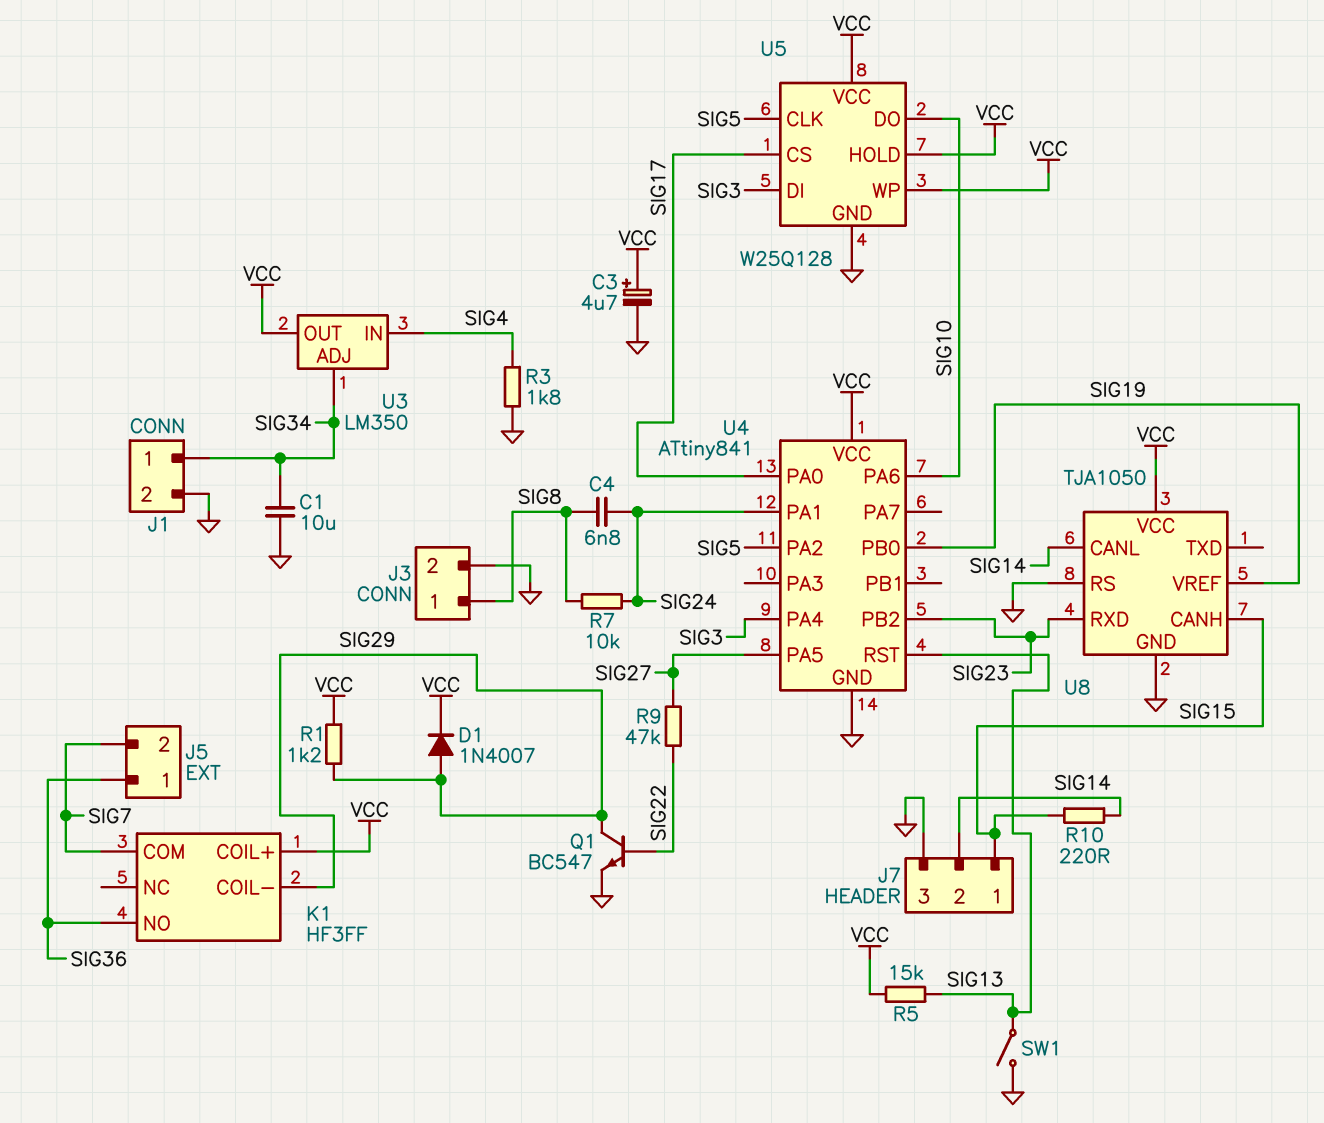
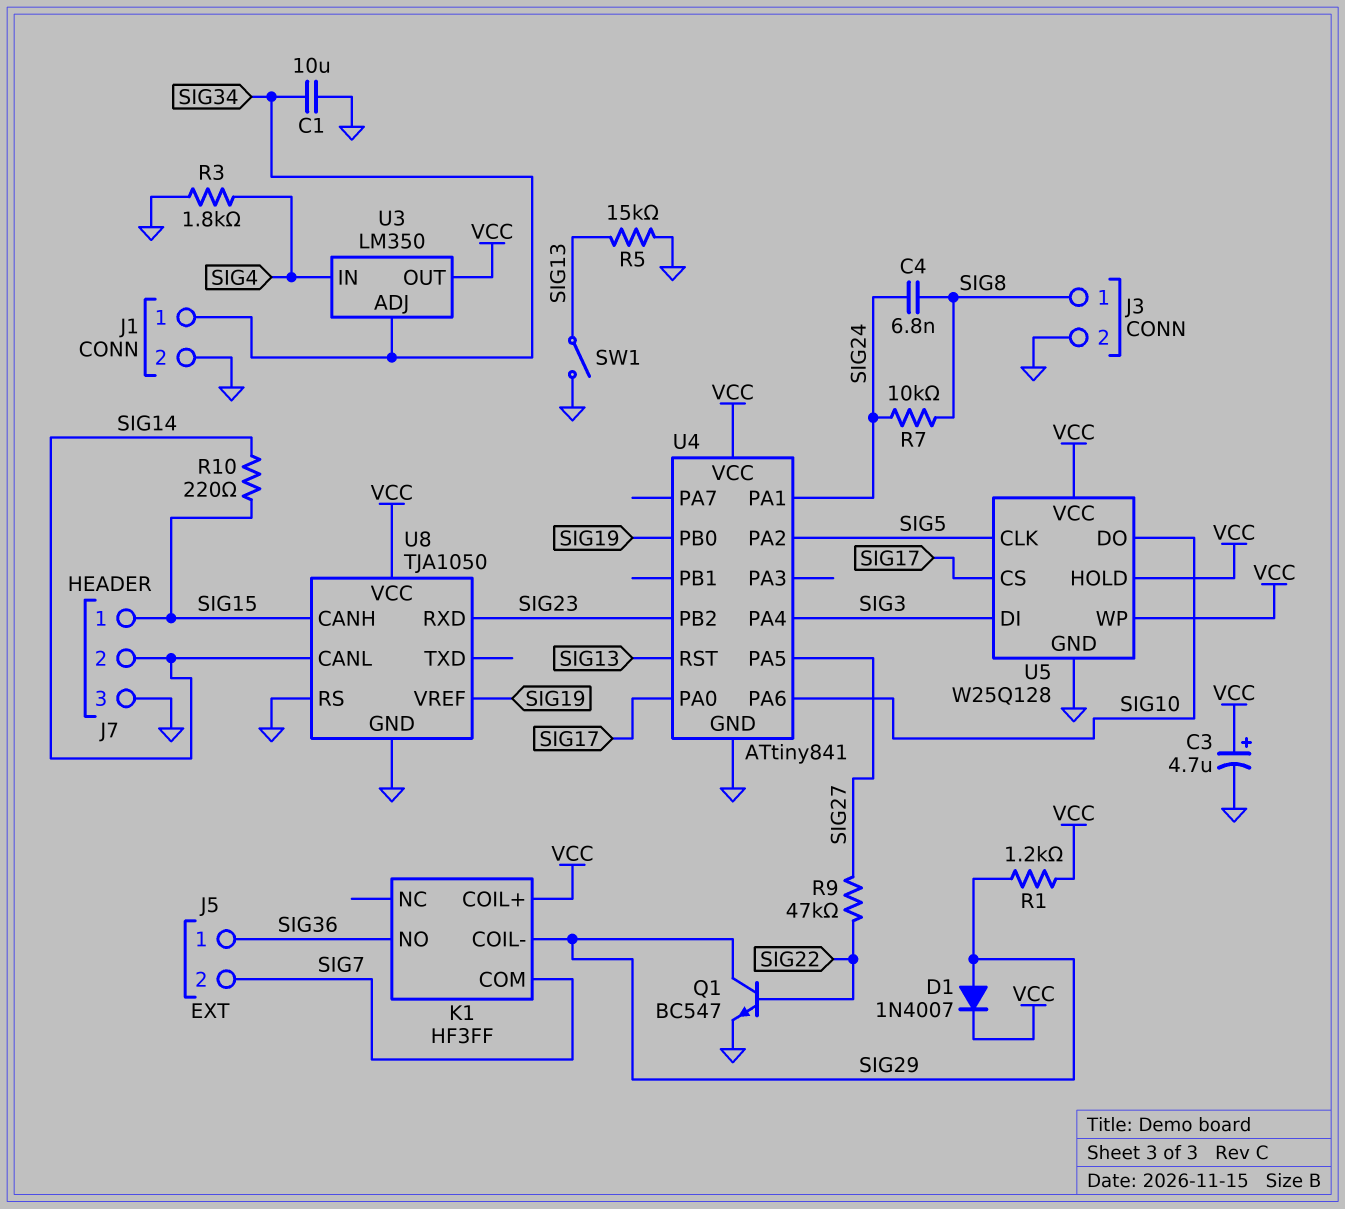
R5: 15k (SIG13, VCC) -> 15k (GND, SIG13)

